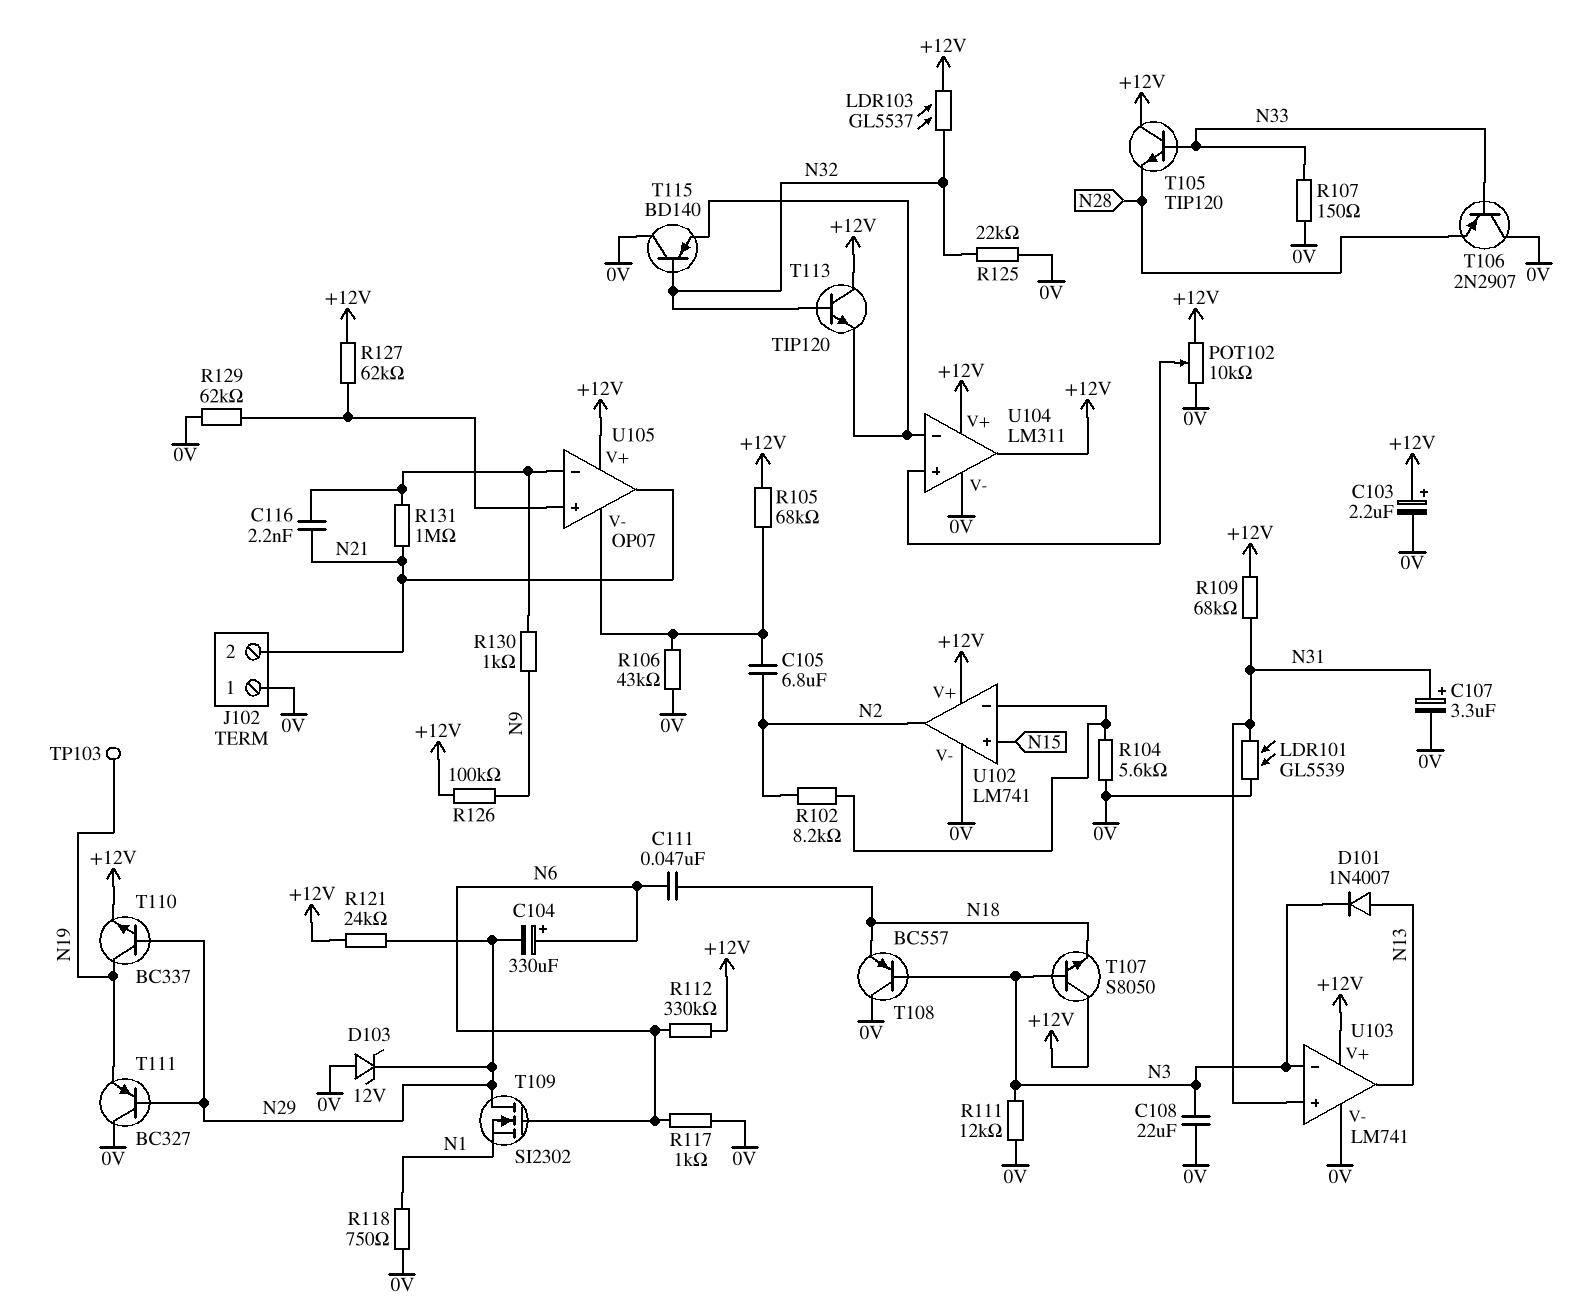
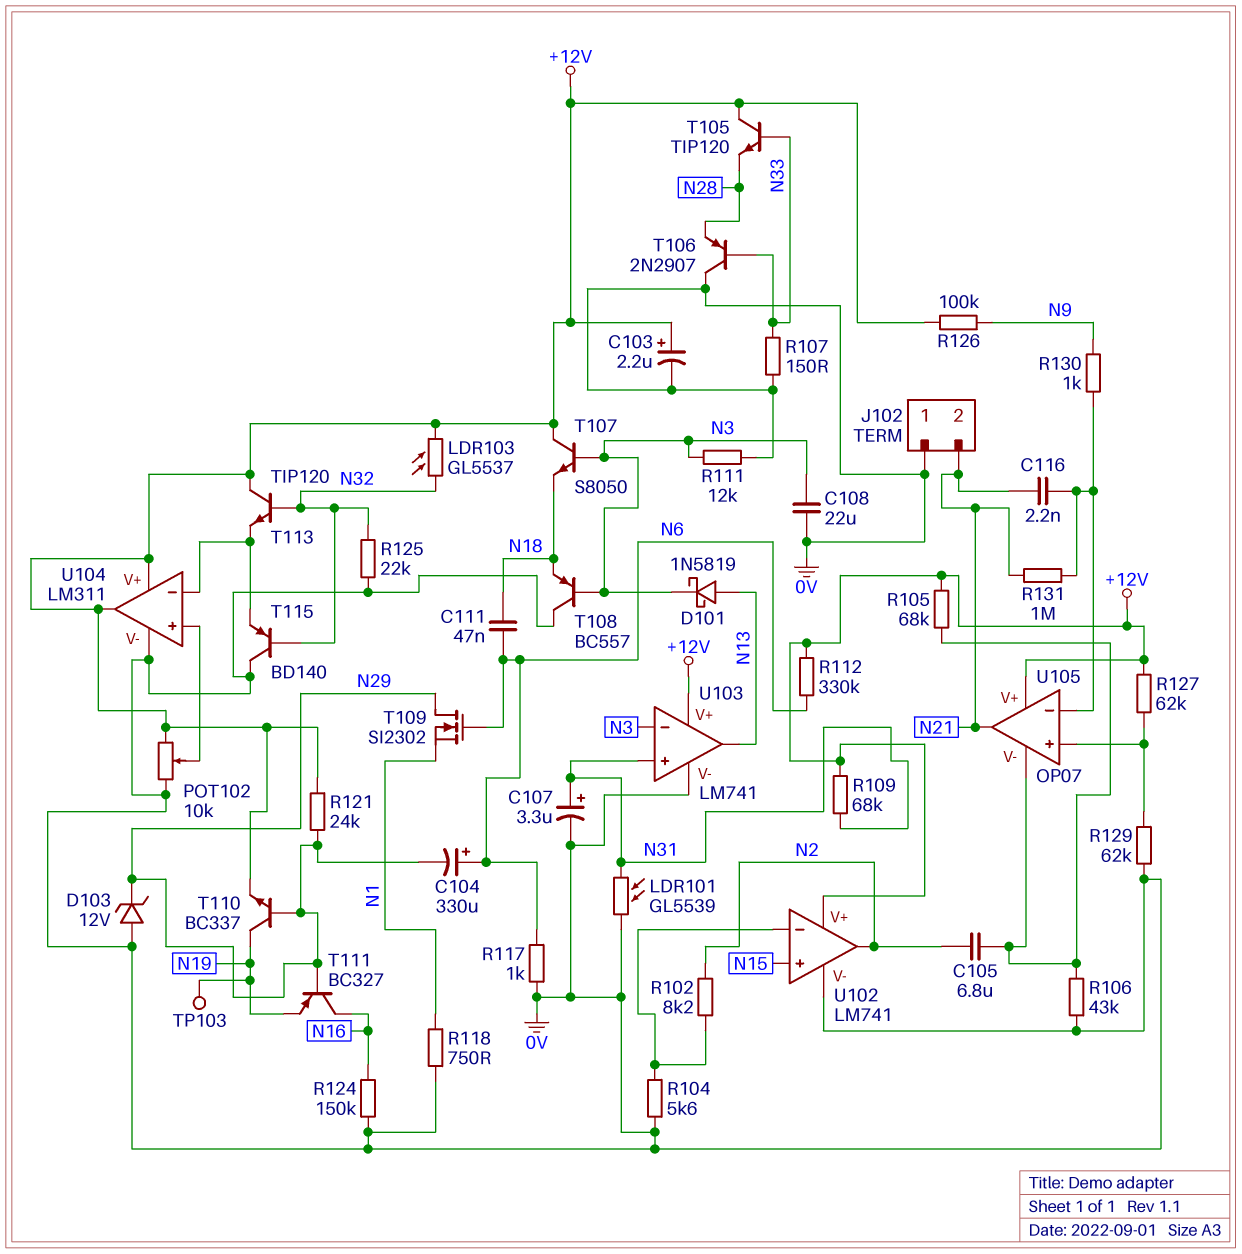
D101: diode 1N4007 (A N13, K N3) -> schottky 1N5819 (A N13, K N3)
R124: none -> 150k (0V, N16)
T111: PNP BC327 (B N29, C 0V, E N19) -> PNP BC327 (B N29, C N16, E N19)

